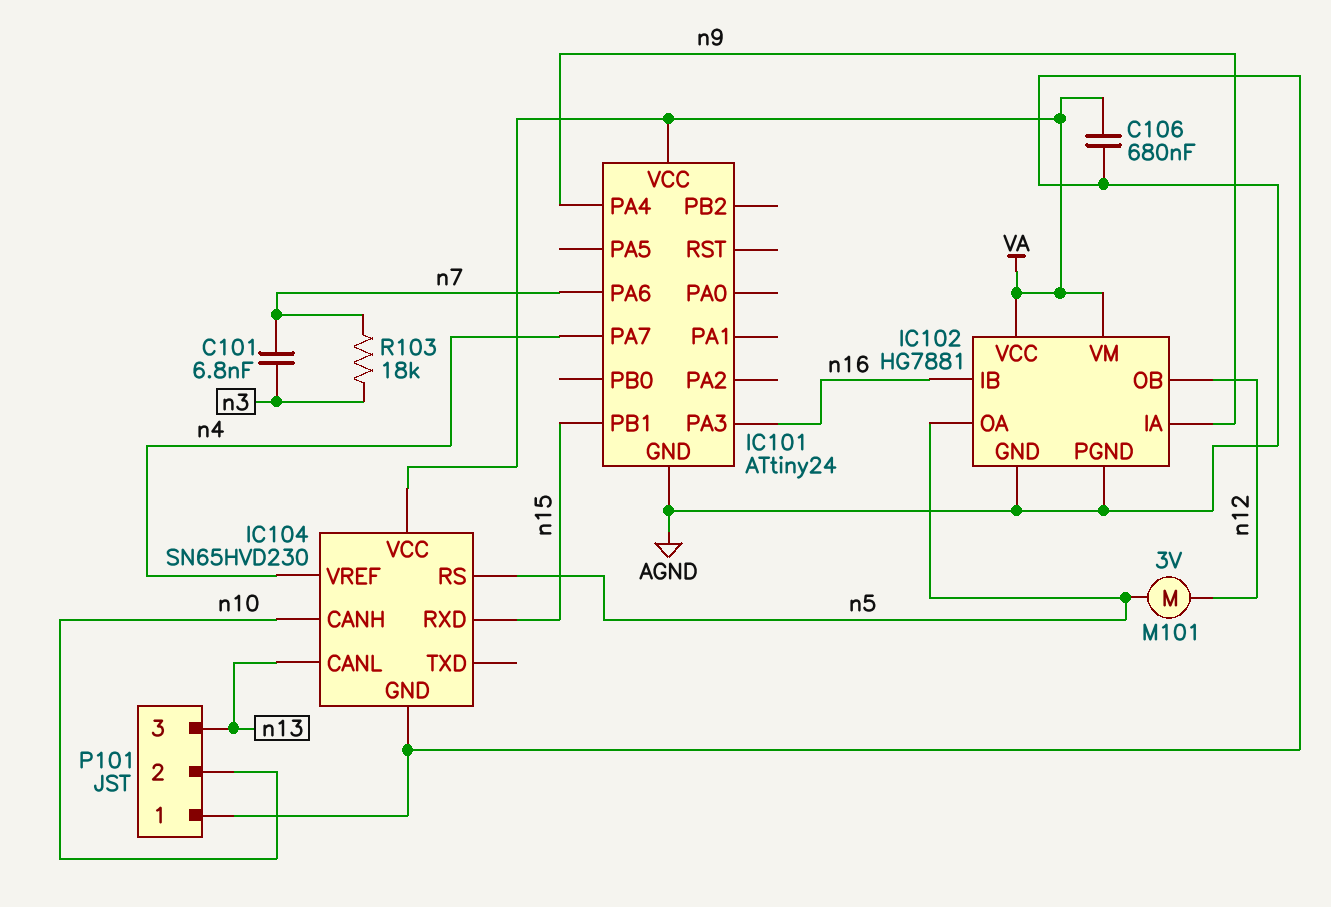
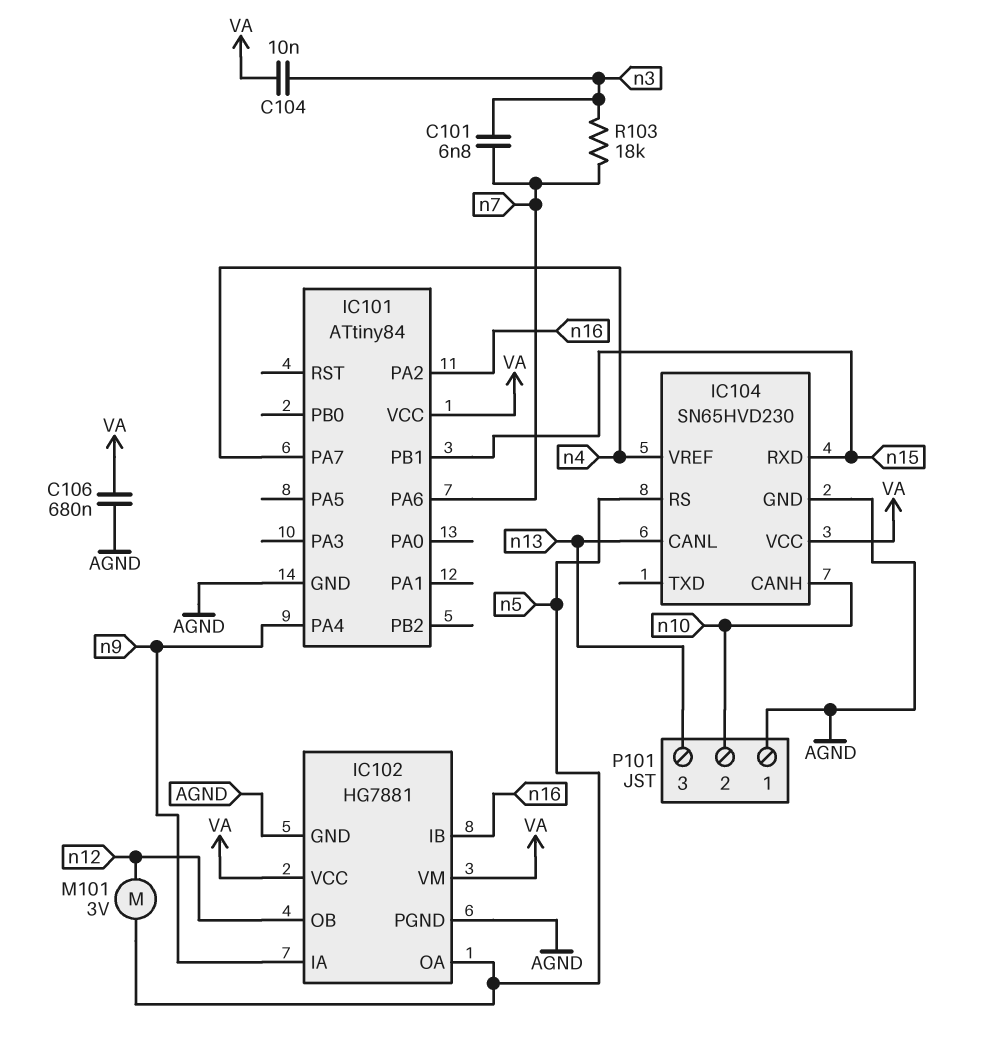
C104: none -> 10nF (VA, n3)
IC101: ATtiny24 -> ATtiny84
IC101 pin PA2: none -> n16
IC101 pin PA3: n16 -> none

